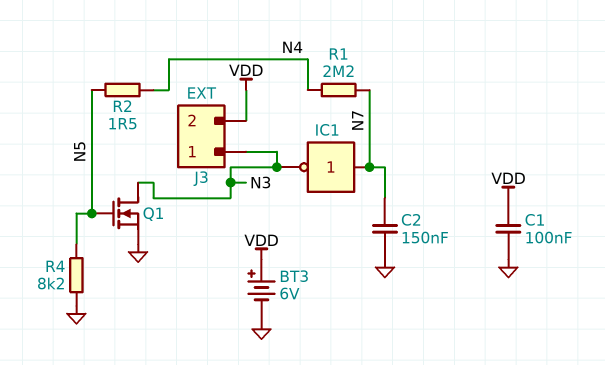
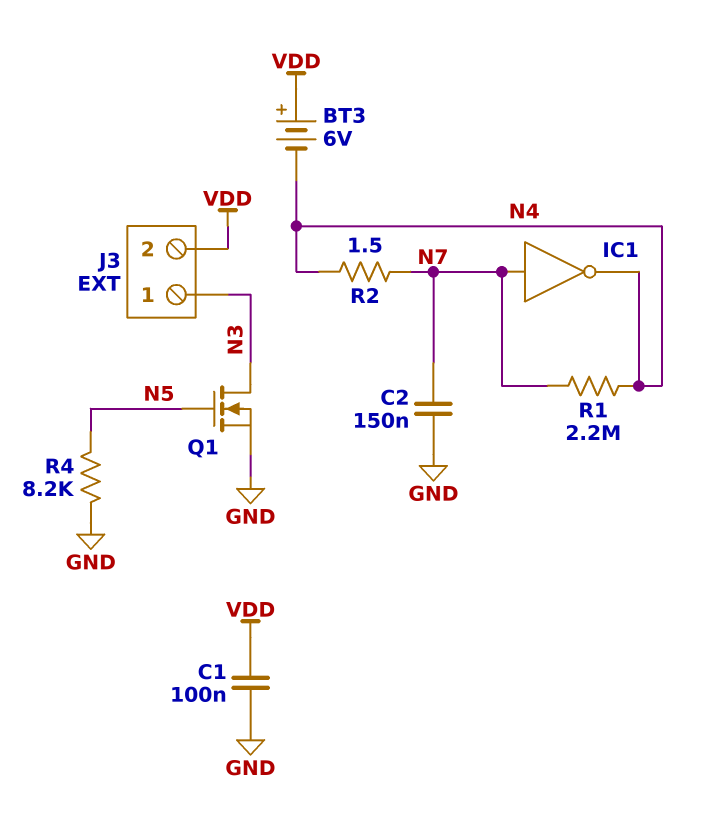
BT3: 6V (plus VDD, minus GND) -> 6V (plus VDD, minus N4)
IC1: NOT (in N7, out N3) -> NOT (in N7, out N4)
R2: 1.5 (N4, N5) -> 1.5 (N4, N7)

